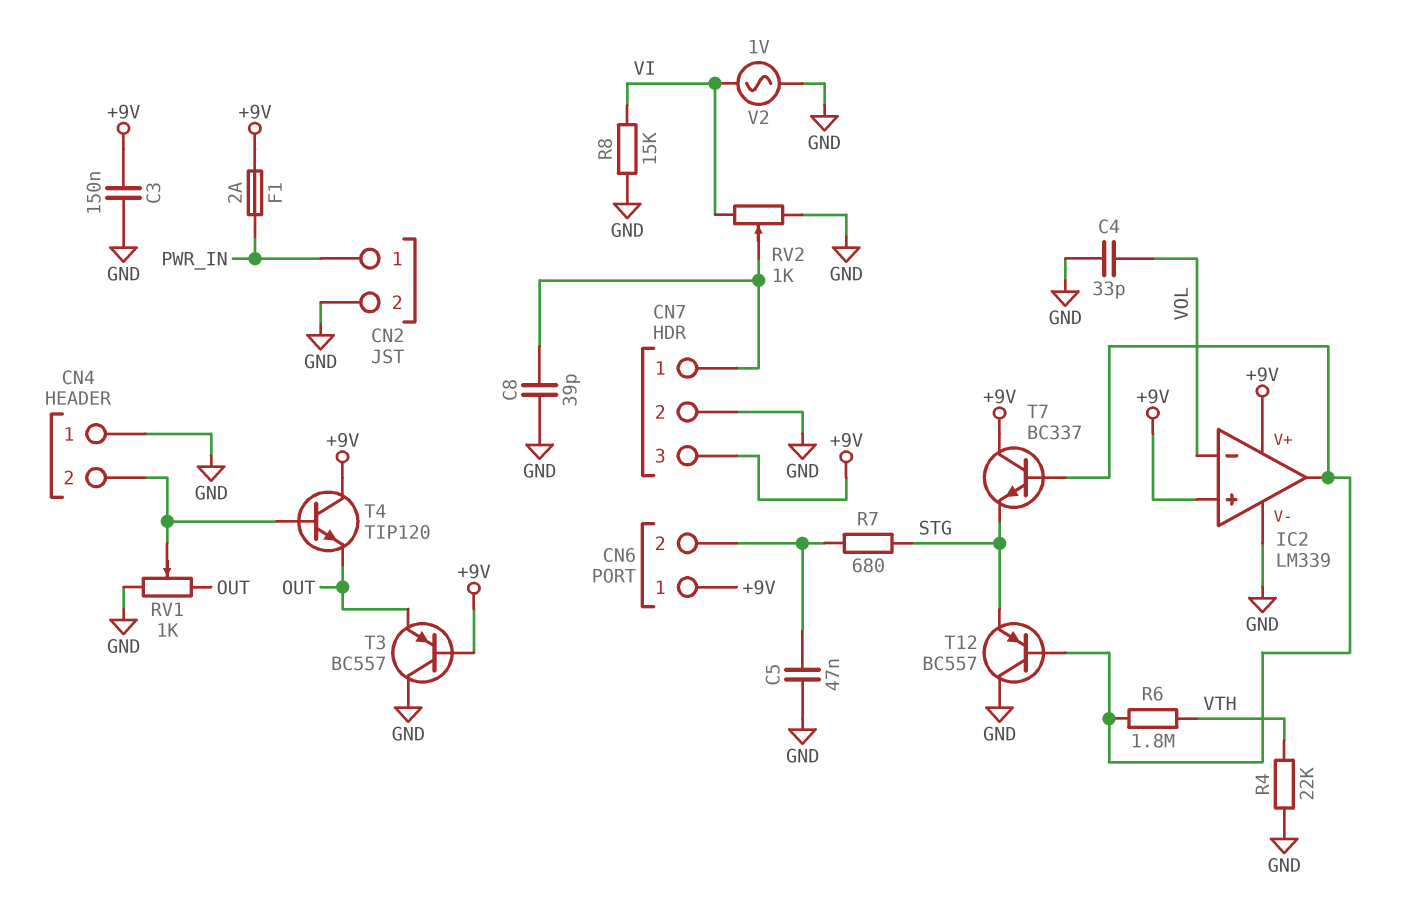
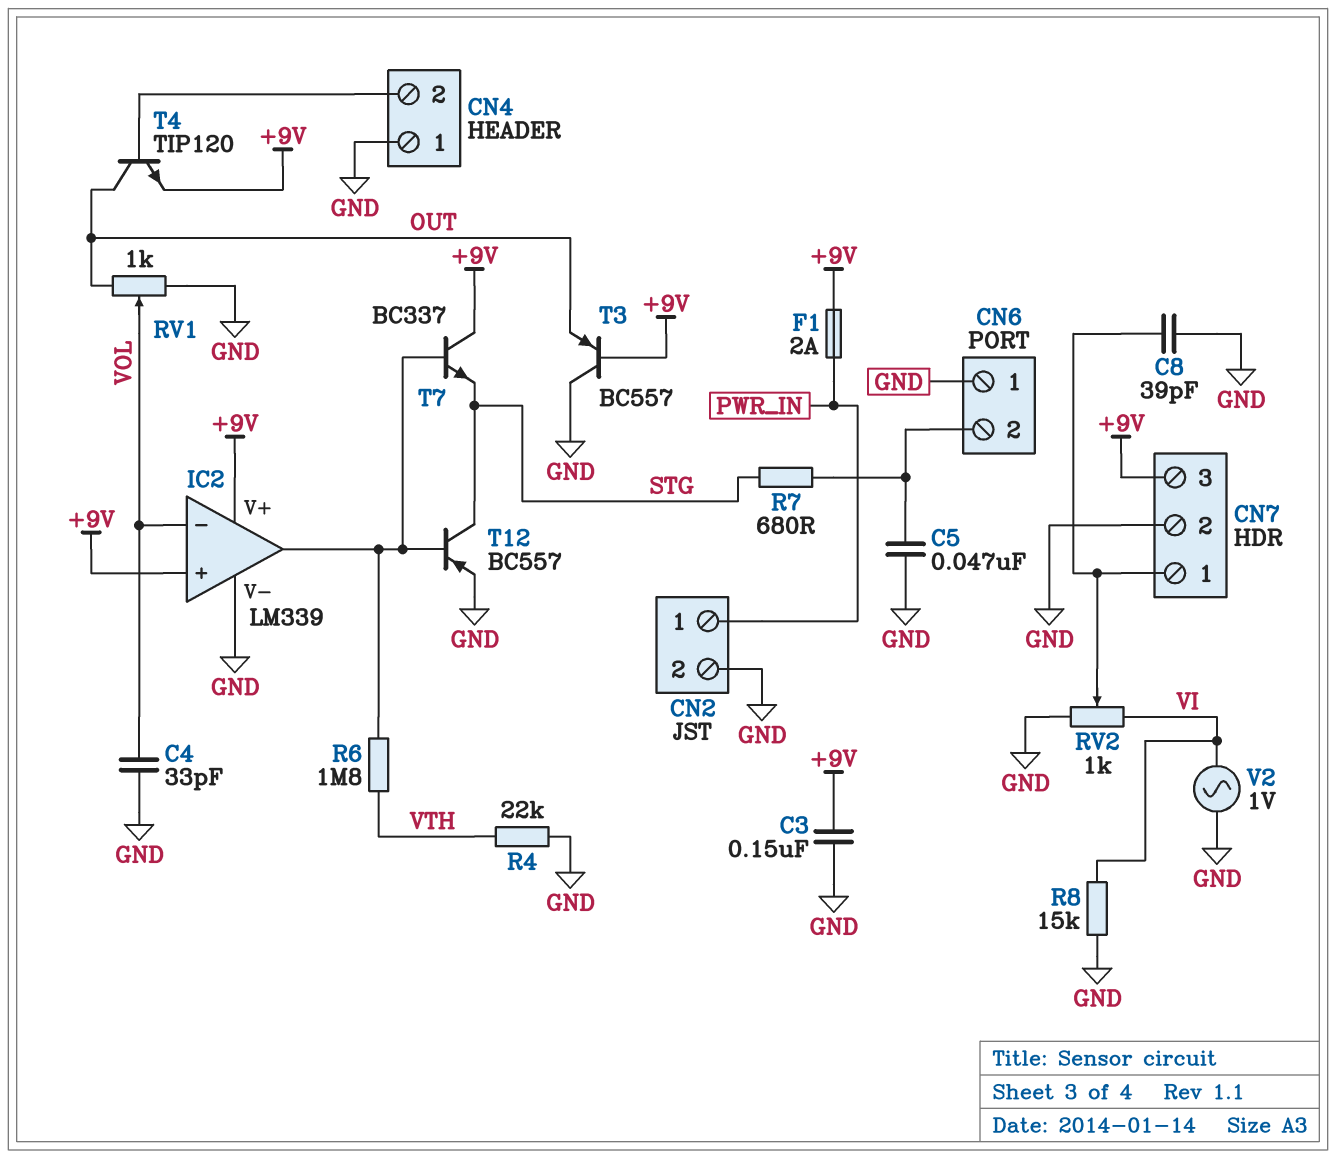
CN6 pin 1: +9V -> GND
RV1: 1k (GND, OUT, wiper CN4/2) -> 1k (GND, OUT, wiper VOL)
T4: NPN TIP120 (B CN4/2, C +9V, E OUT) -> NPN TIP120 (B CN4/2, C OUT, E +9V)
T12: PNP BC557 (B IC2/out, C GND, E STG) -> PNP BC557 (B IC2/out, C STG, E GND)

